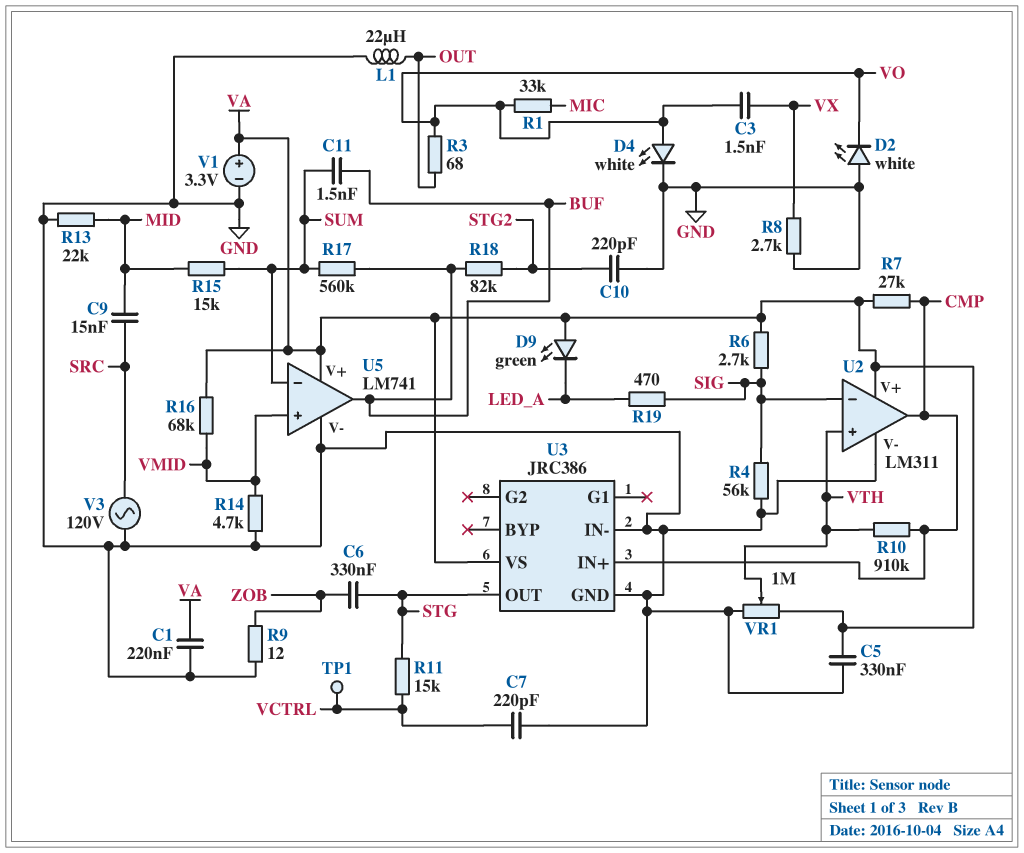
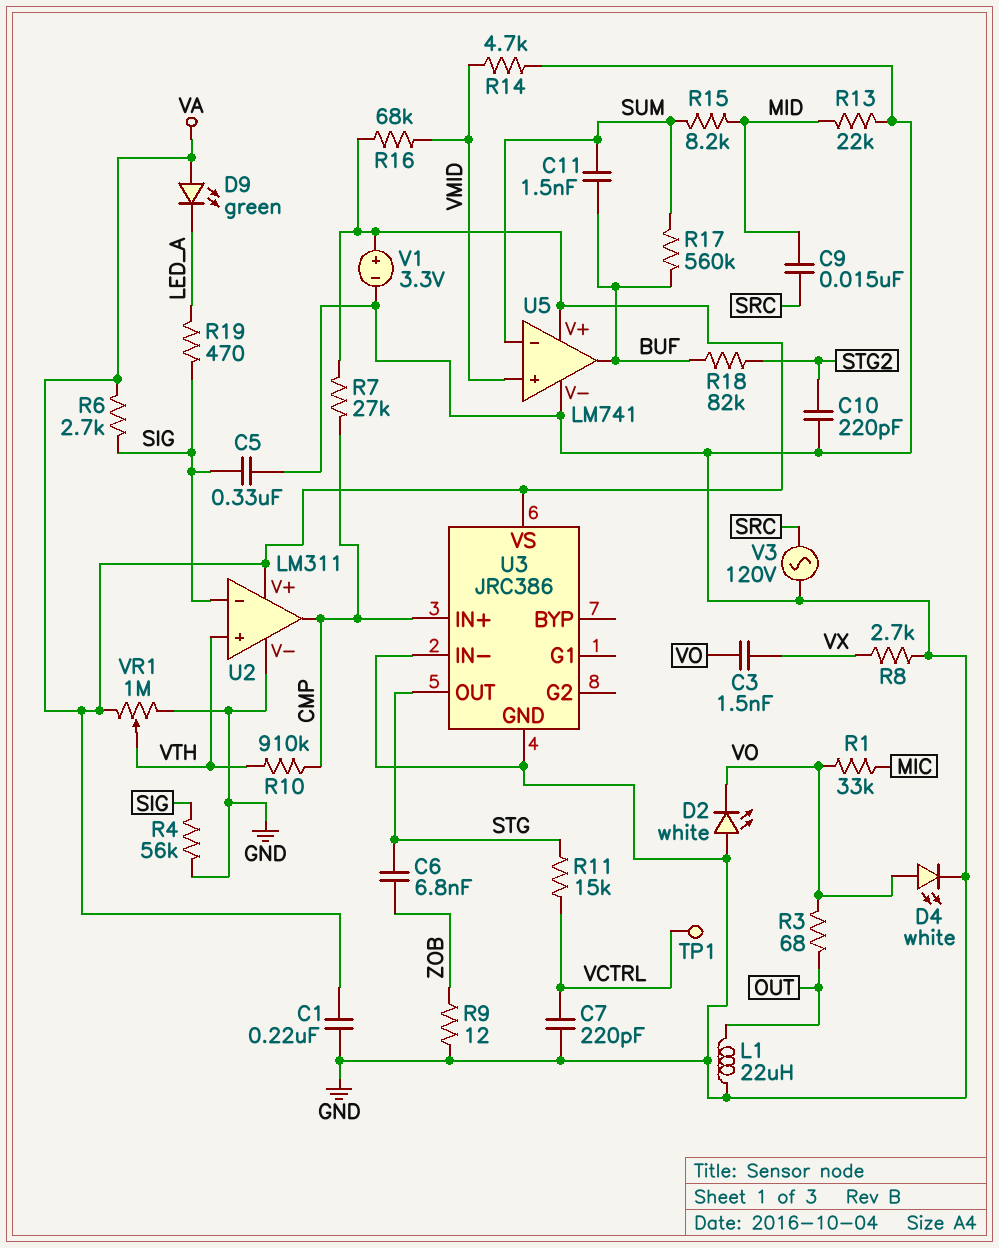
C5: 330nF (GND, VA) -> 330nF (GND, SIG)
C6: 330nF (STG, ZOB) -> 6.8nF (STG, ZOB)
R15: 15k (MID, SUM) -> 8.2k (MID, SUM)

